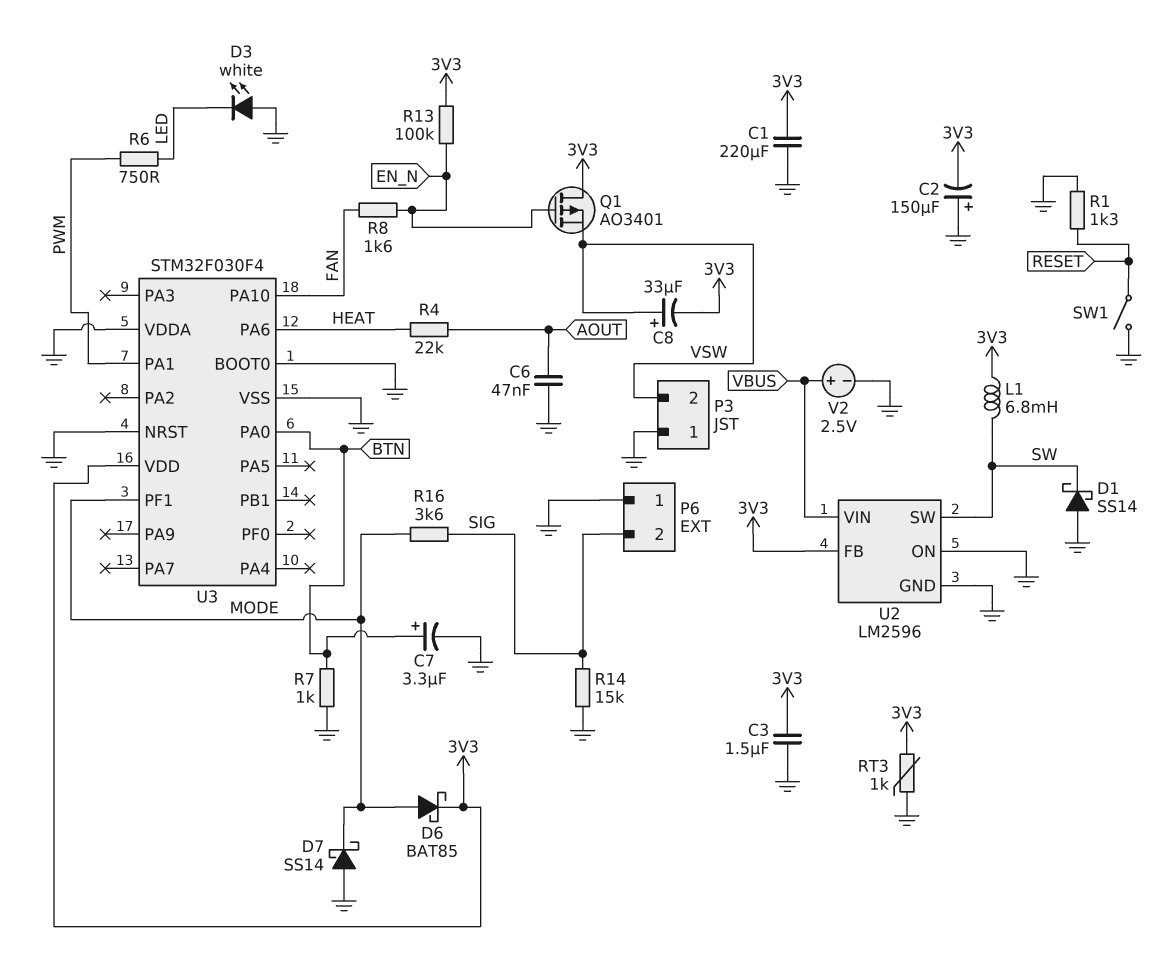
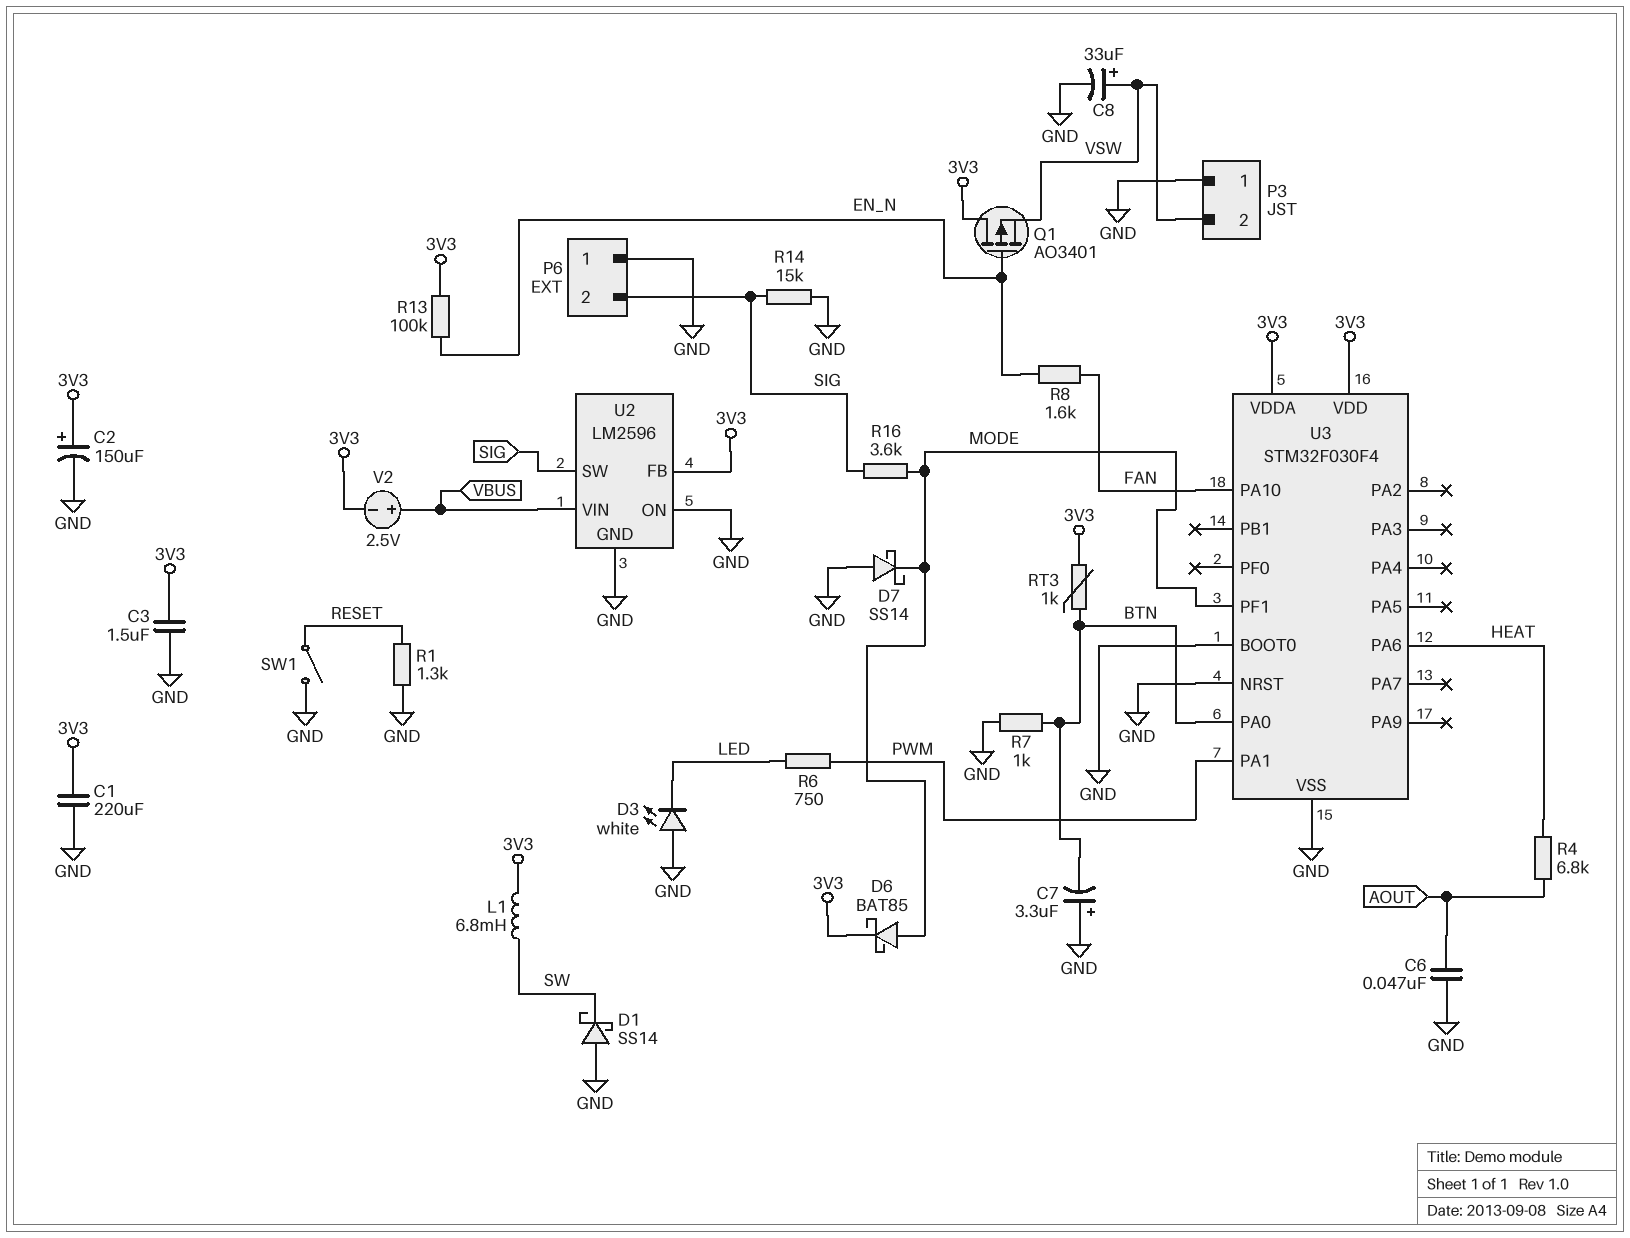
C2: 150uF (plus GND, minus 3V3) -> 150uF (plus 3V3, minus GND)
C7: 3.3uF (plus BTN, minus GND) -> 3.3uF (plus GND, minus BTN)
C8: 33uF (plus VSW, minus 3V3) -> 33uF (plus VSW, minus GND)
R4: 22k (AOUT, HEAT) -> 6.8k (AOUT, HEAT)
RT3: 1k (3V3, GND) -> 1k (3V3, BTN)
U2 pin SW: SW -> SIG
U3 pin VDDA: GND -> 3V3
V2: 2.5V (plus VBUS, minus GND) -> 2.5V (plus VBUS, minus 3V3)

